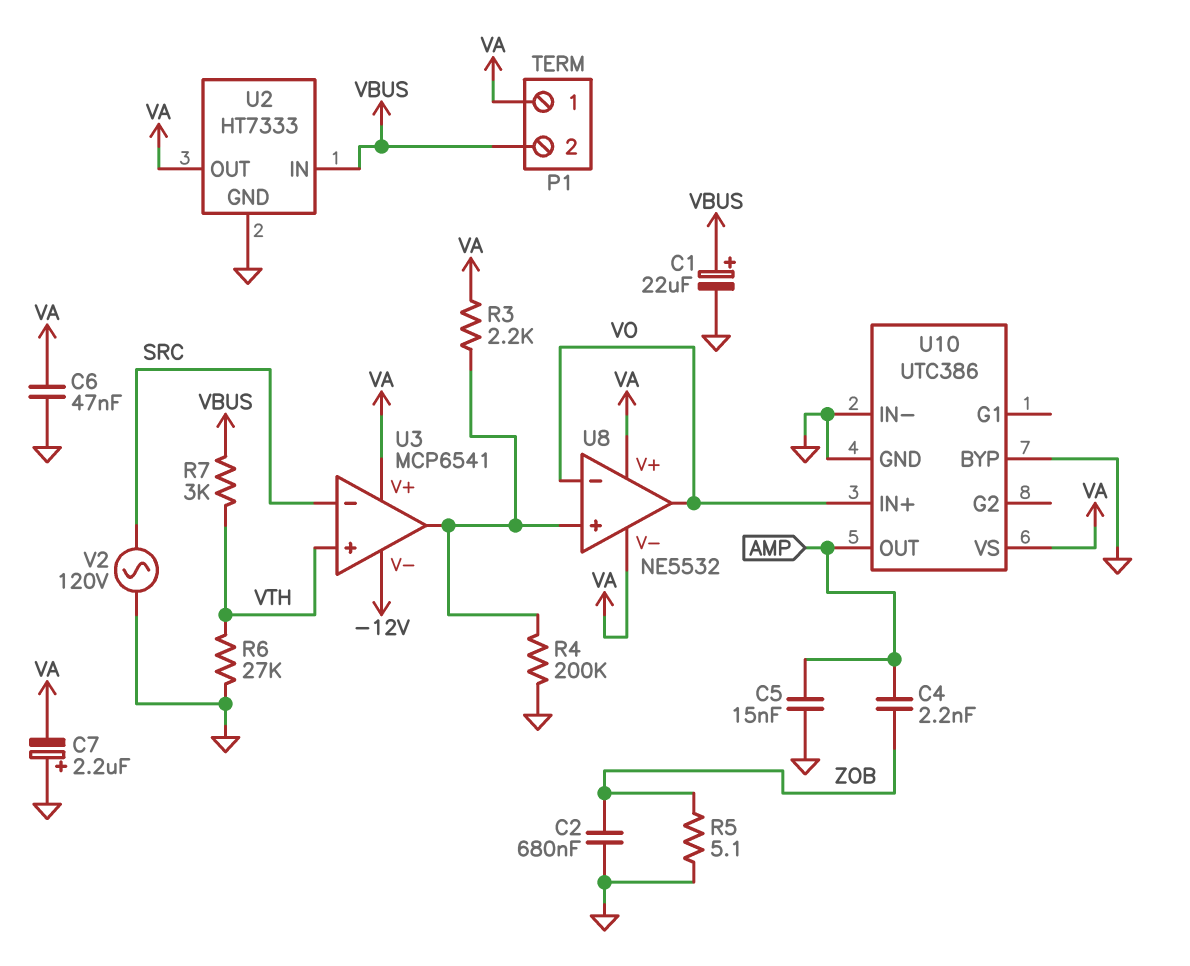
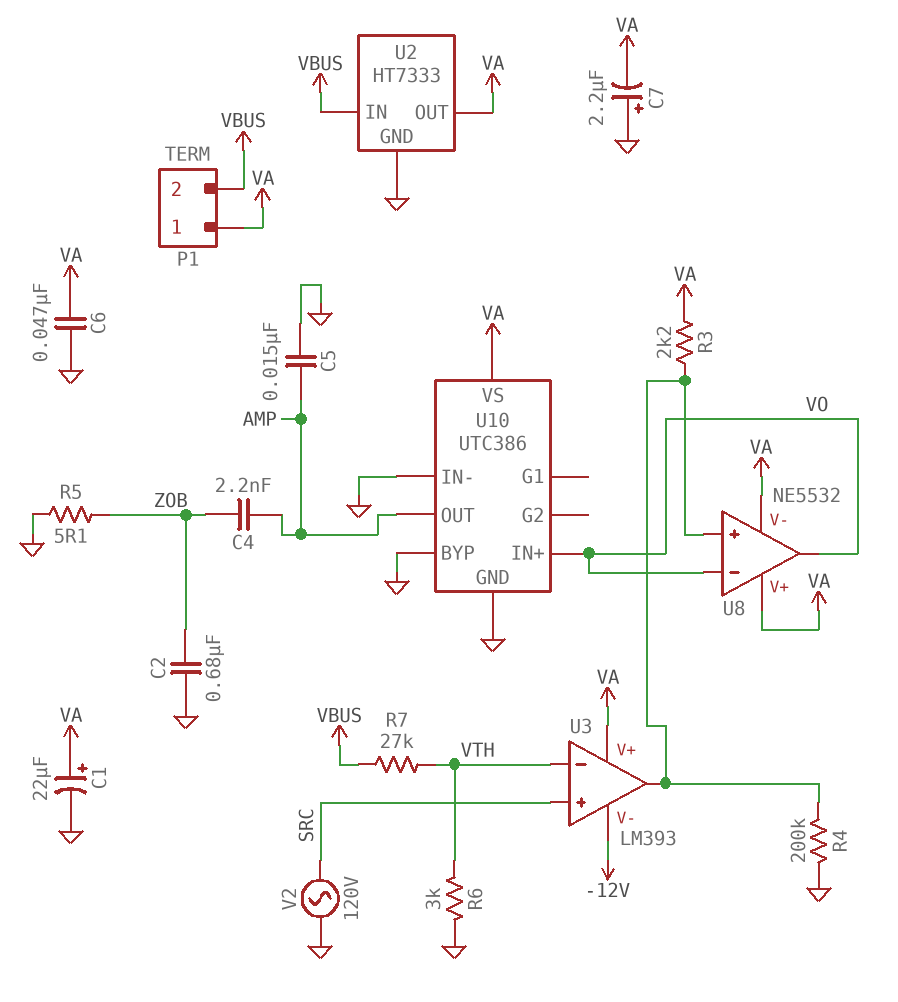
C1: 22uF (plus VBUS, minus GND) -> 22uF (plus VA, minus GND)
R6: 27k (GND, VTH) -> 3k (GND, VTH)
R7: 3k (VBUS, VTH) -> 27k (VBUS, VTH)
U3: MCP6541 -> LM393
U3 pin in+: VTH -> SRC
U3 pin in-: SRC -> VTH

